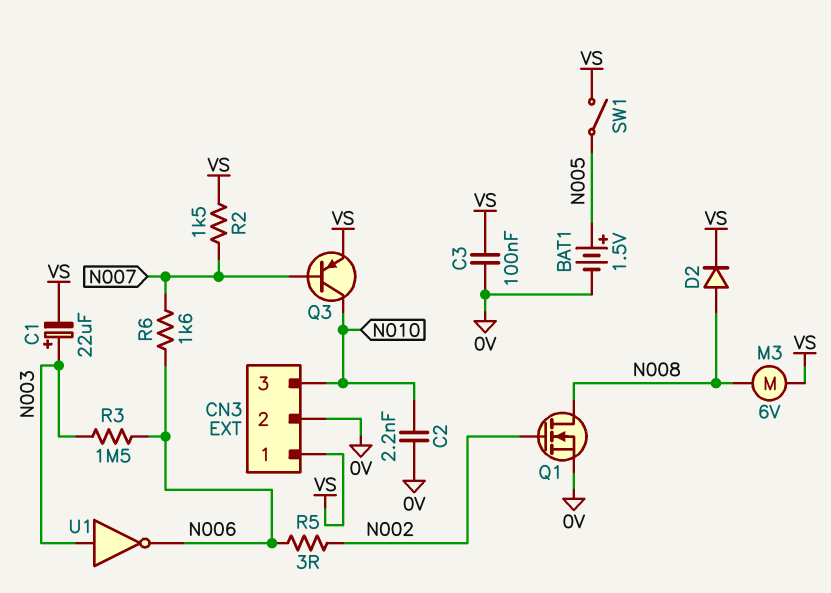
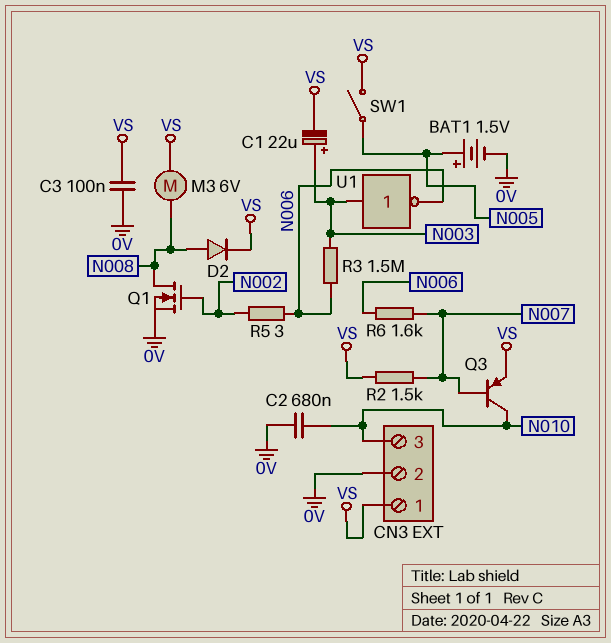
C2: 2.2nF (0V, N010) -> 680nF (0V, N010)

